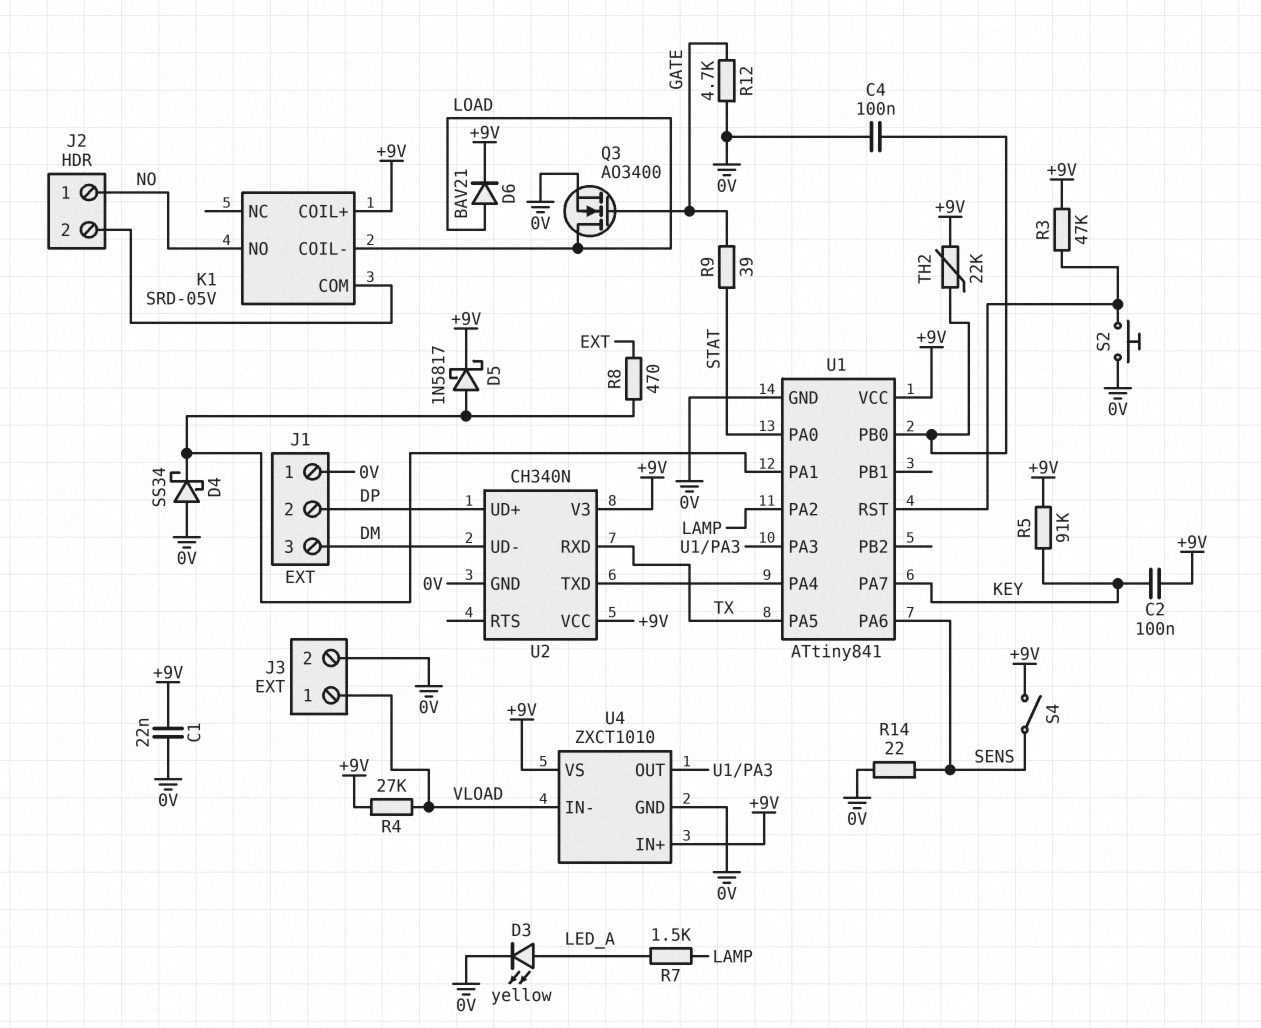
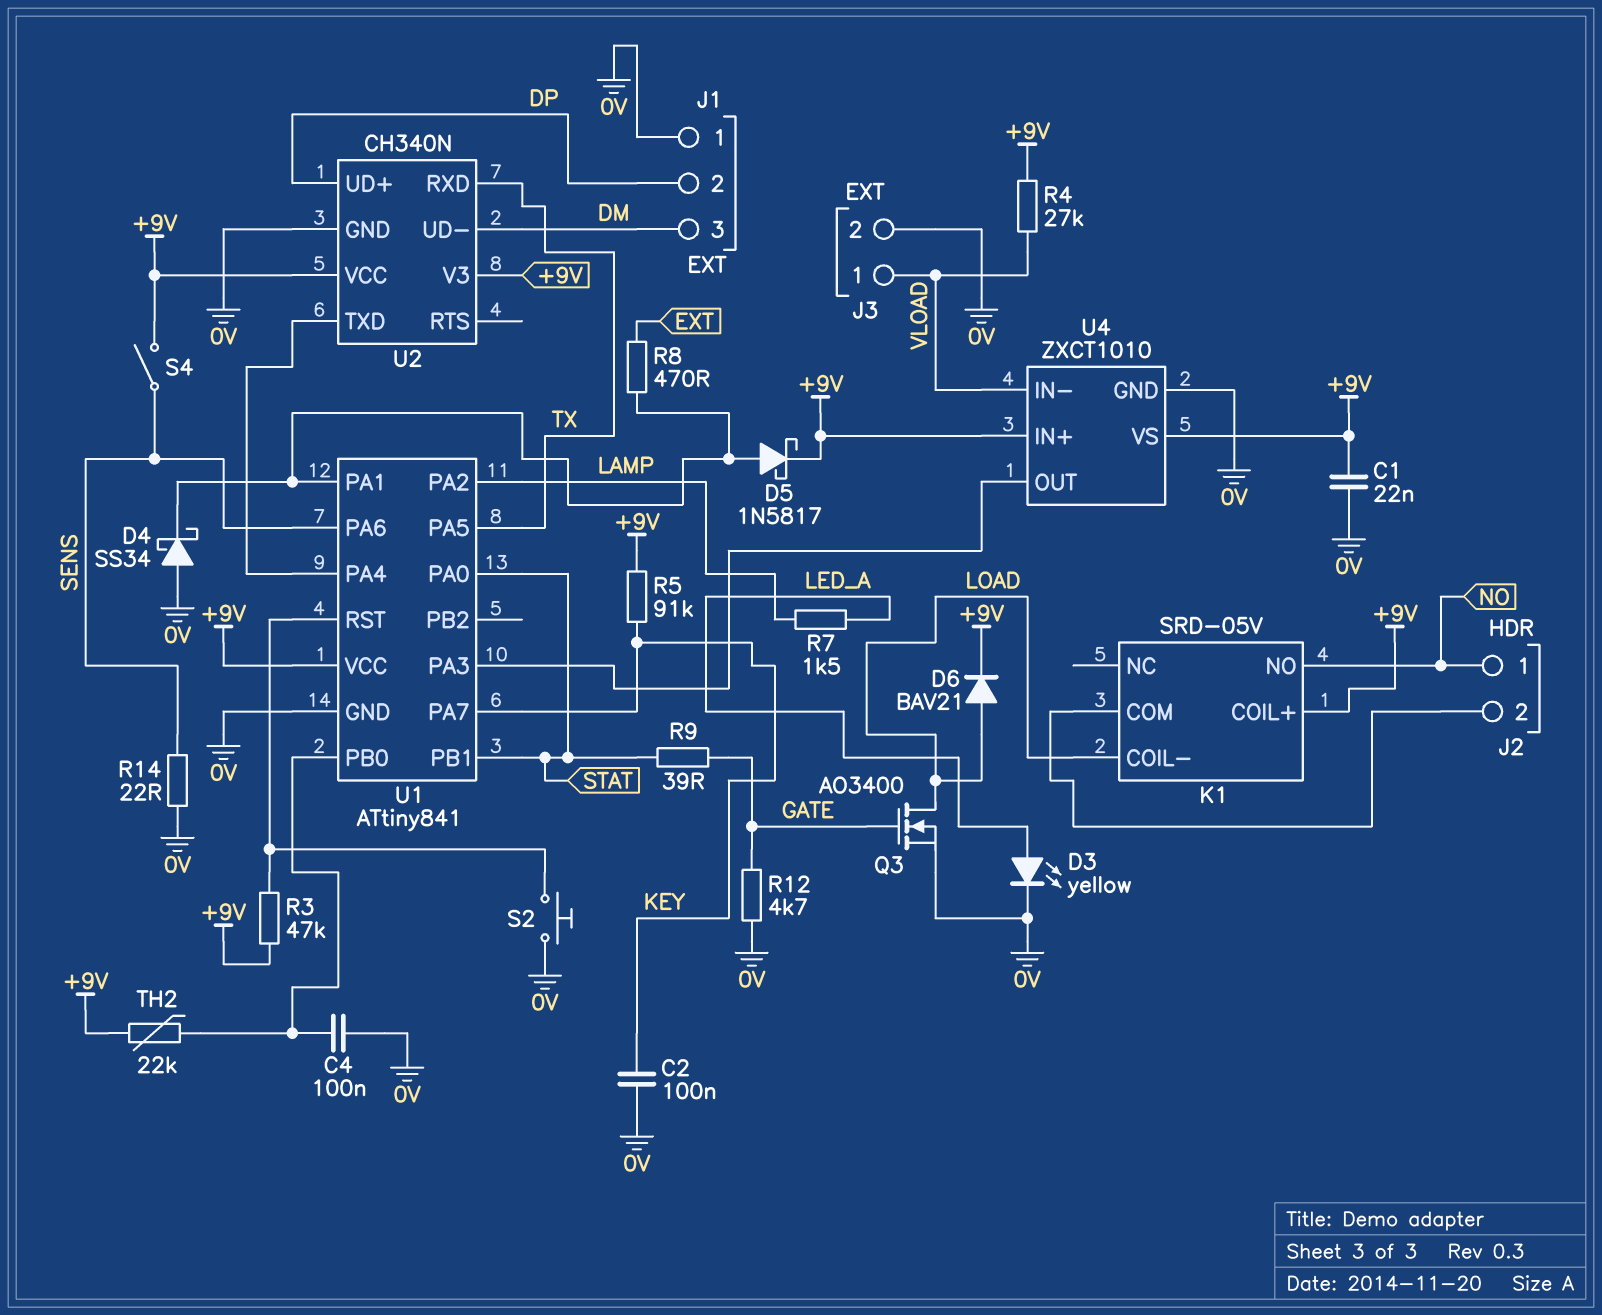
C2: 100nF (+9V, KEY) -> 100nF (0V, KEY)
U1 pin PB1: none -> STAT

